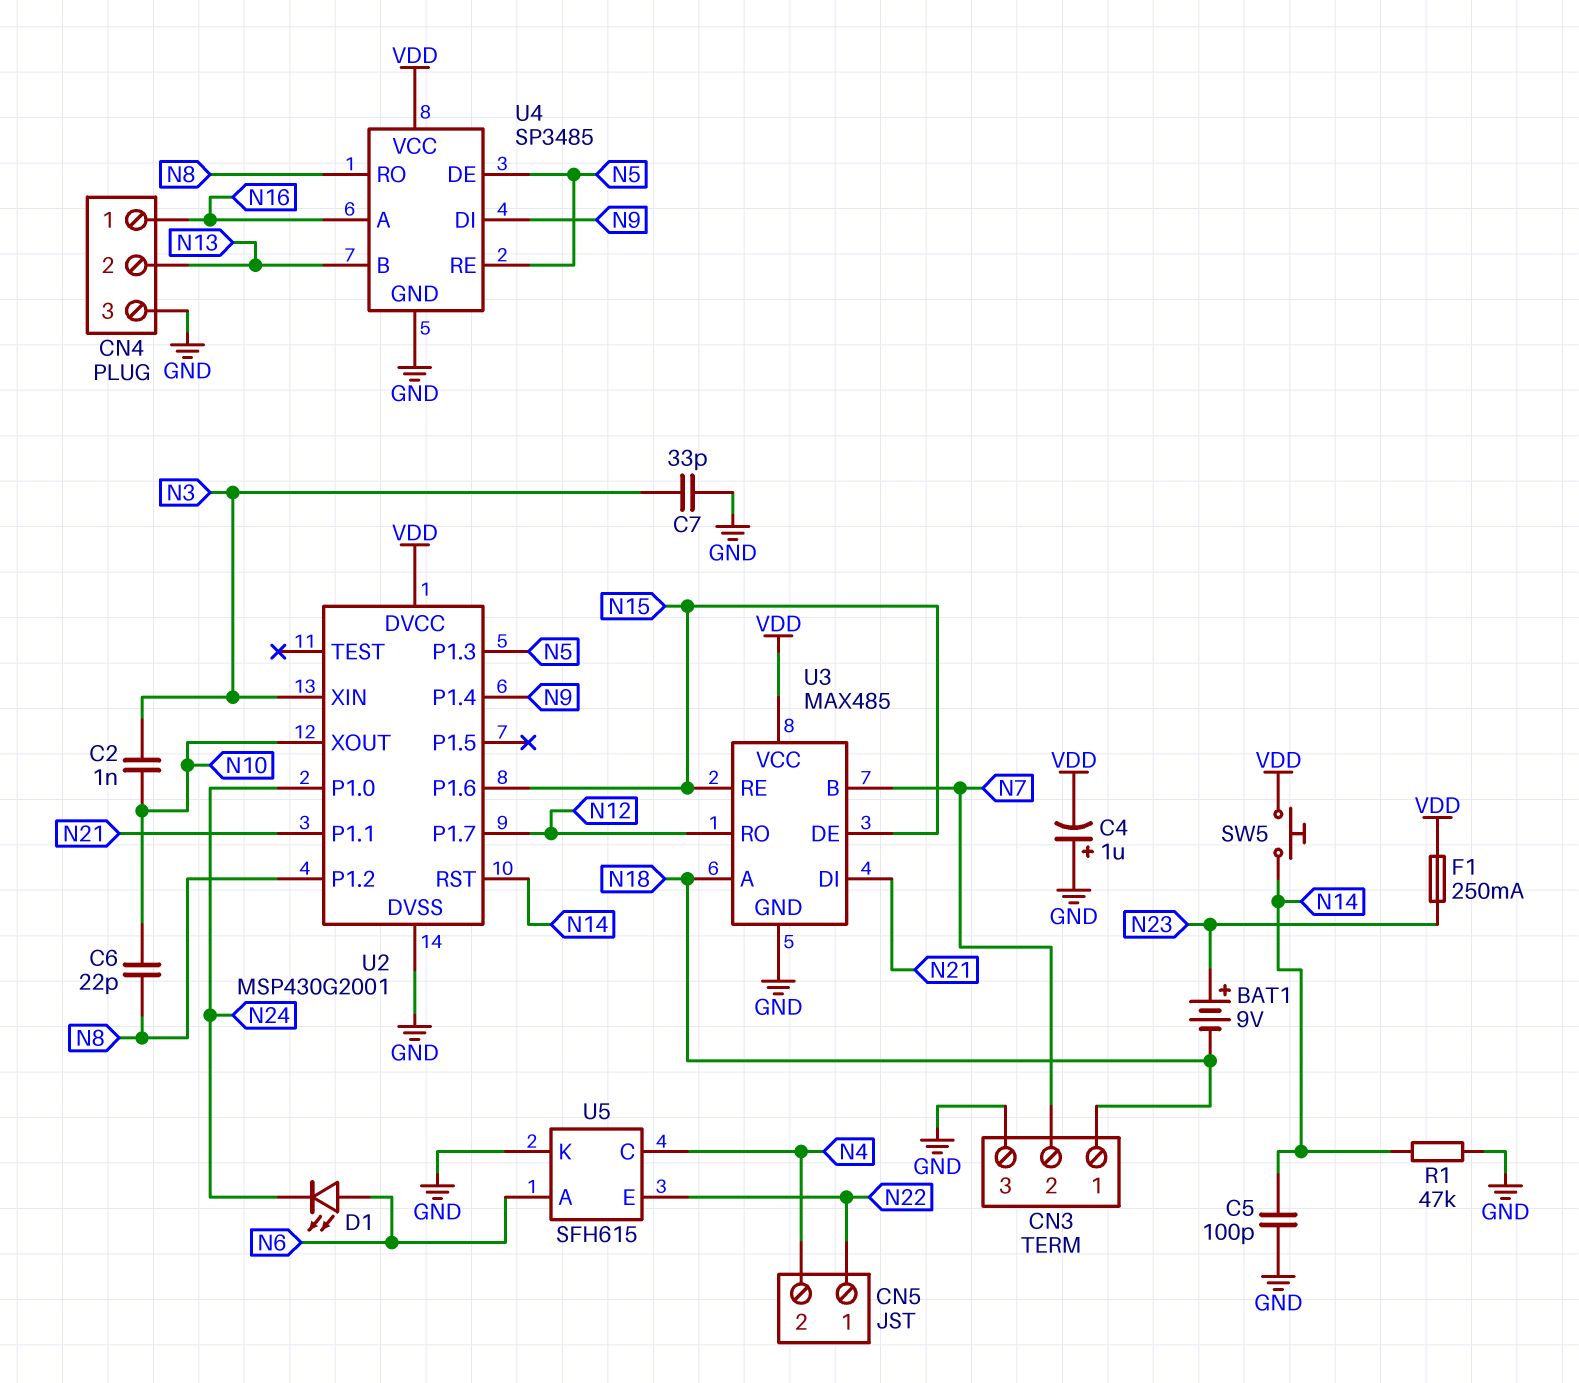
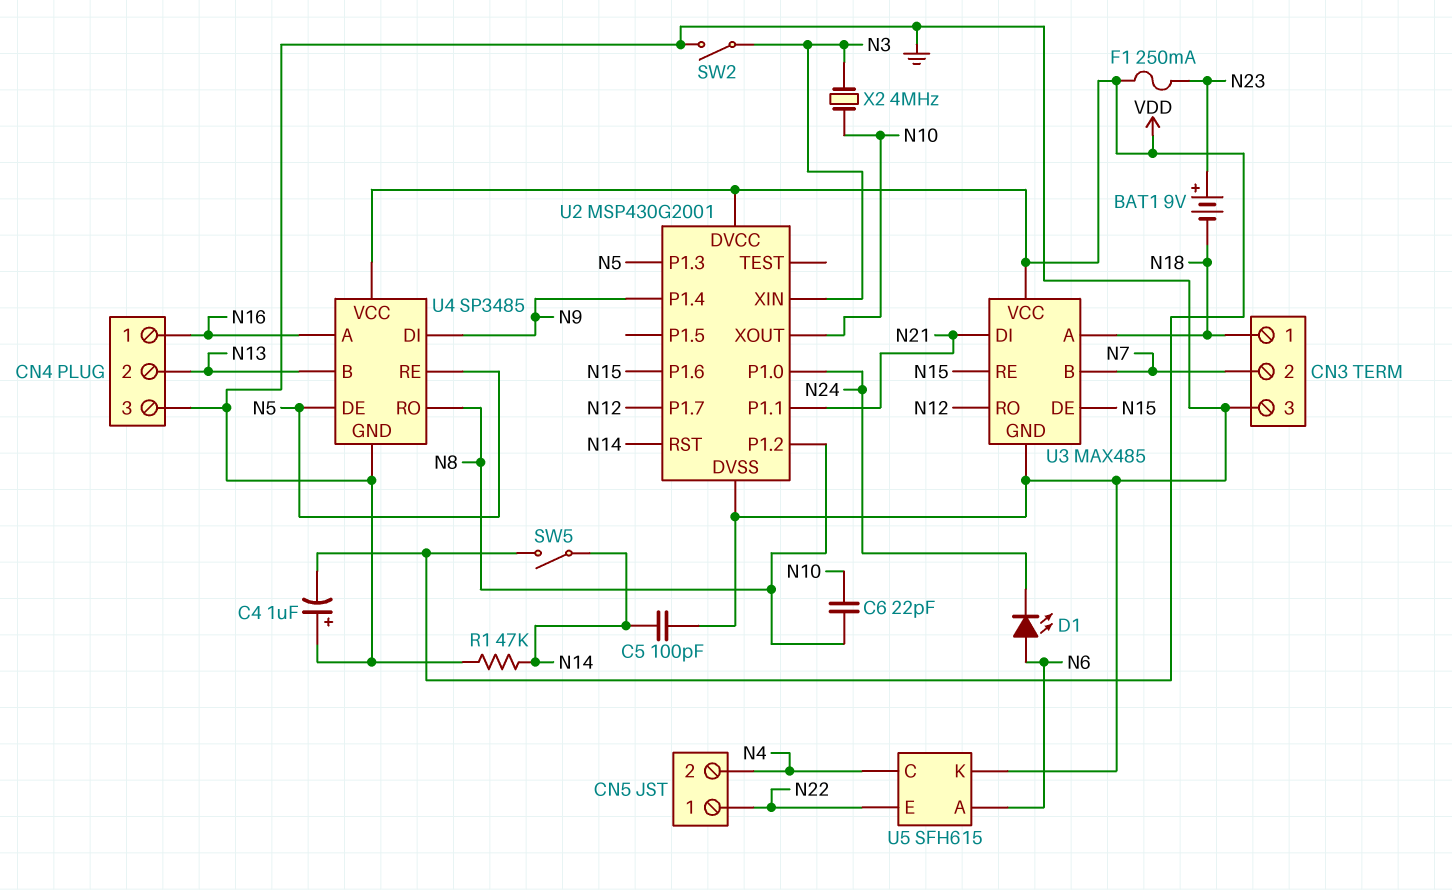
C2: 1nF (N3, N10) -> none
C7: 33pF (GND, N3) -> none
SW2: none -> switch (GND, N3)
SW5: button (N14, VDD) -> switch (N14, VDD)
X2: none -> 4MHz (N3, N10)

